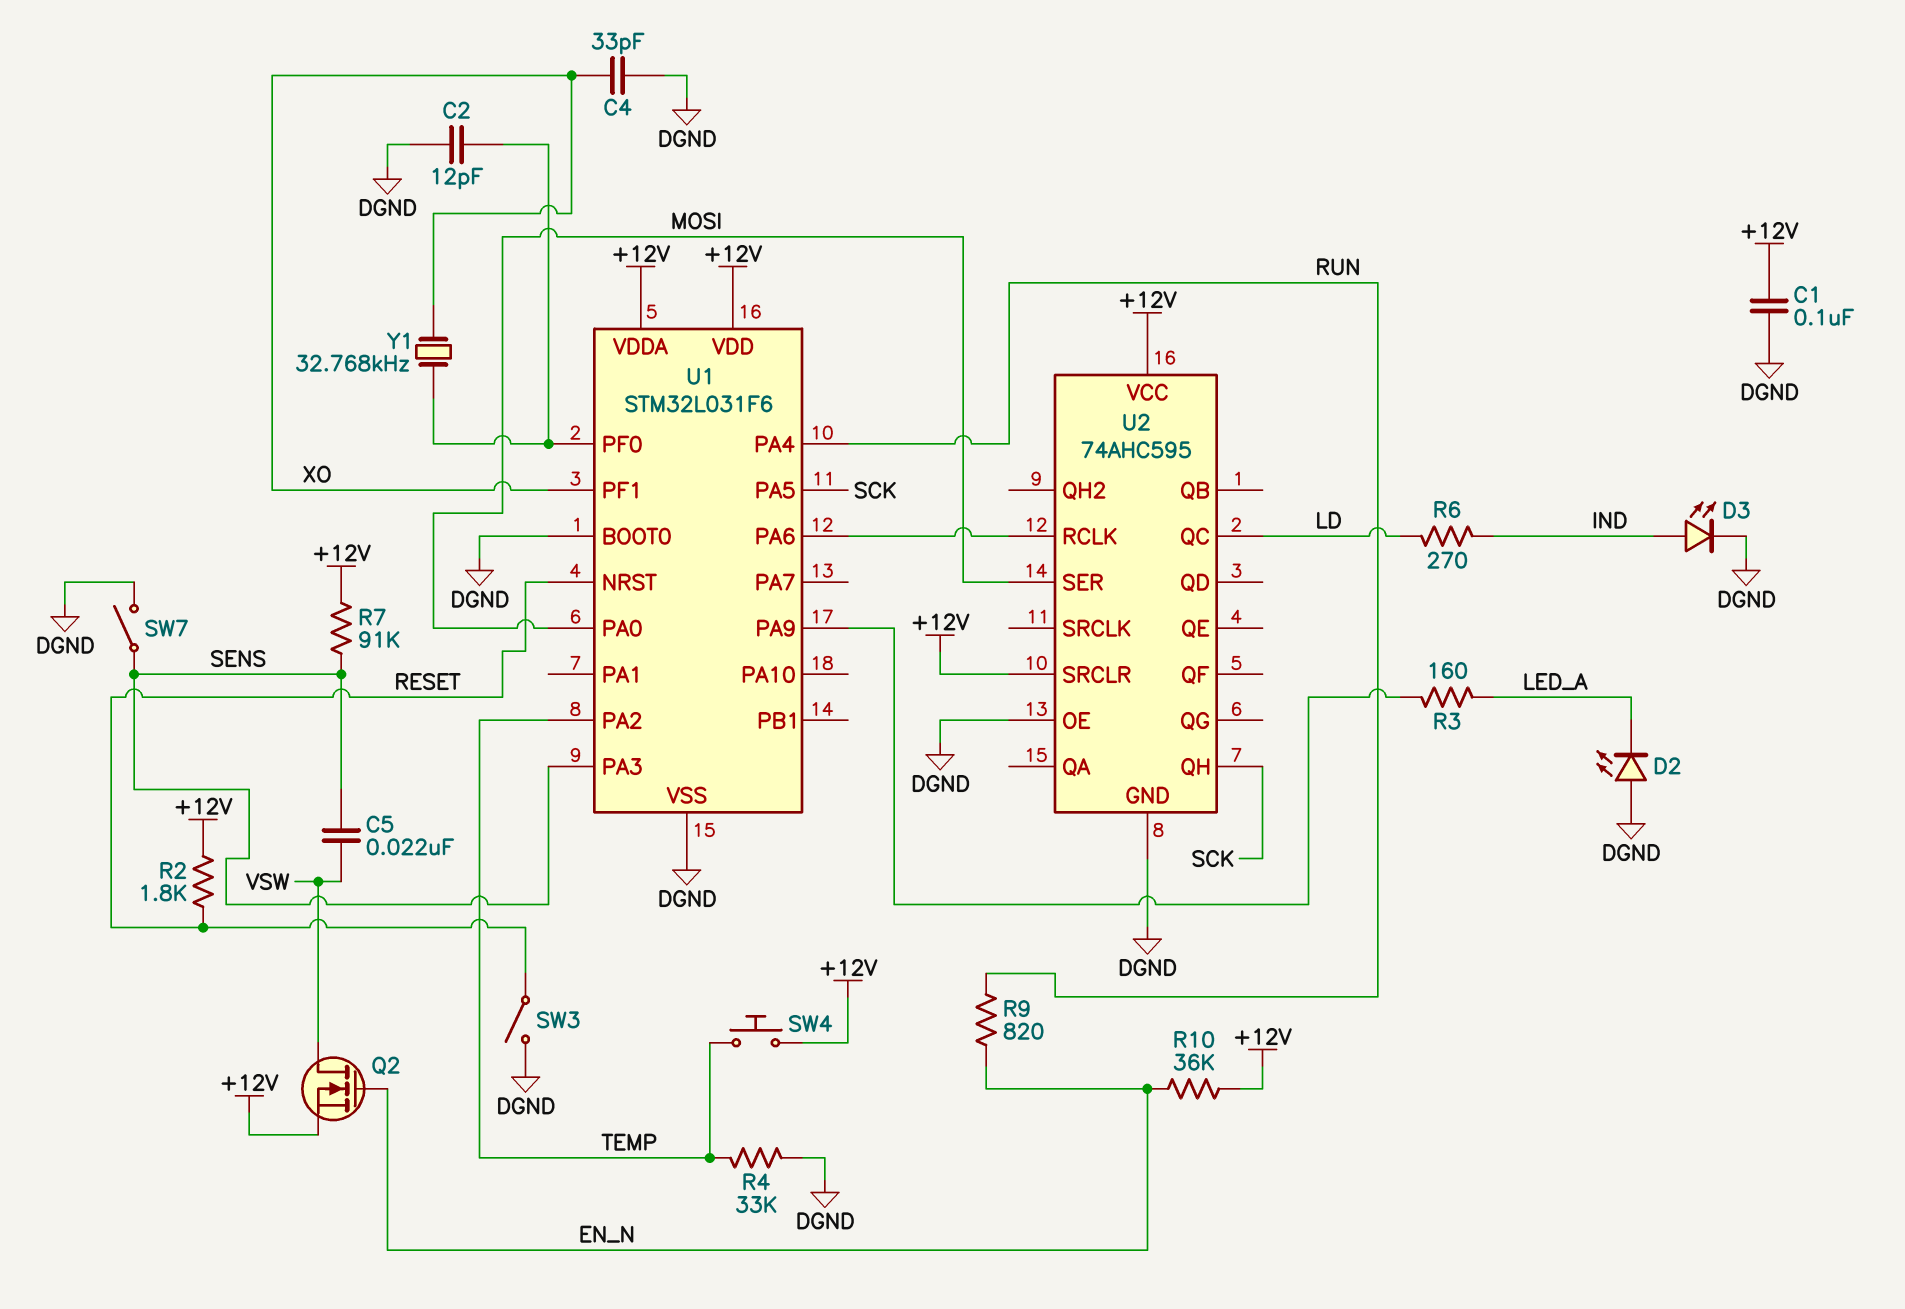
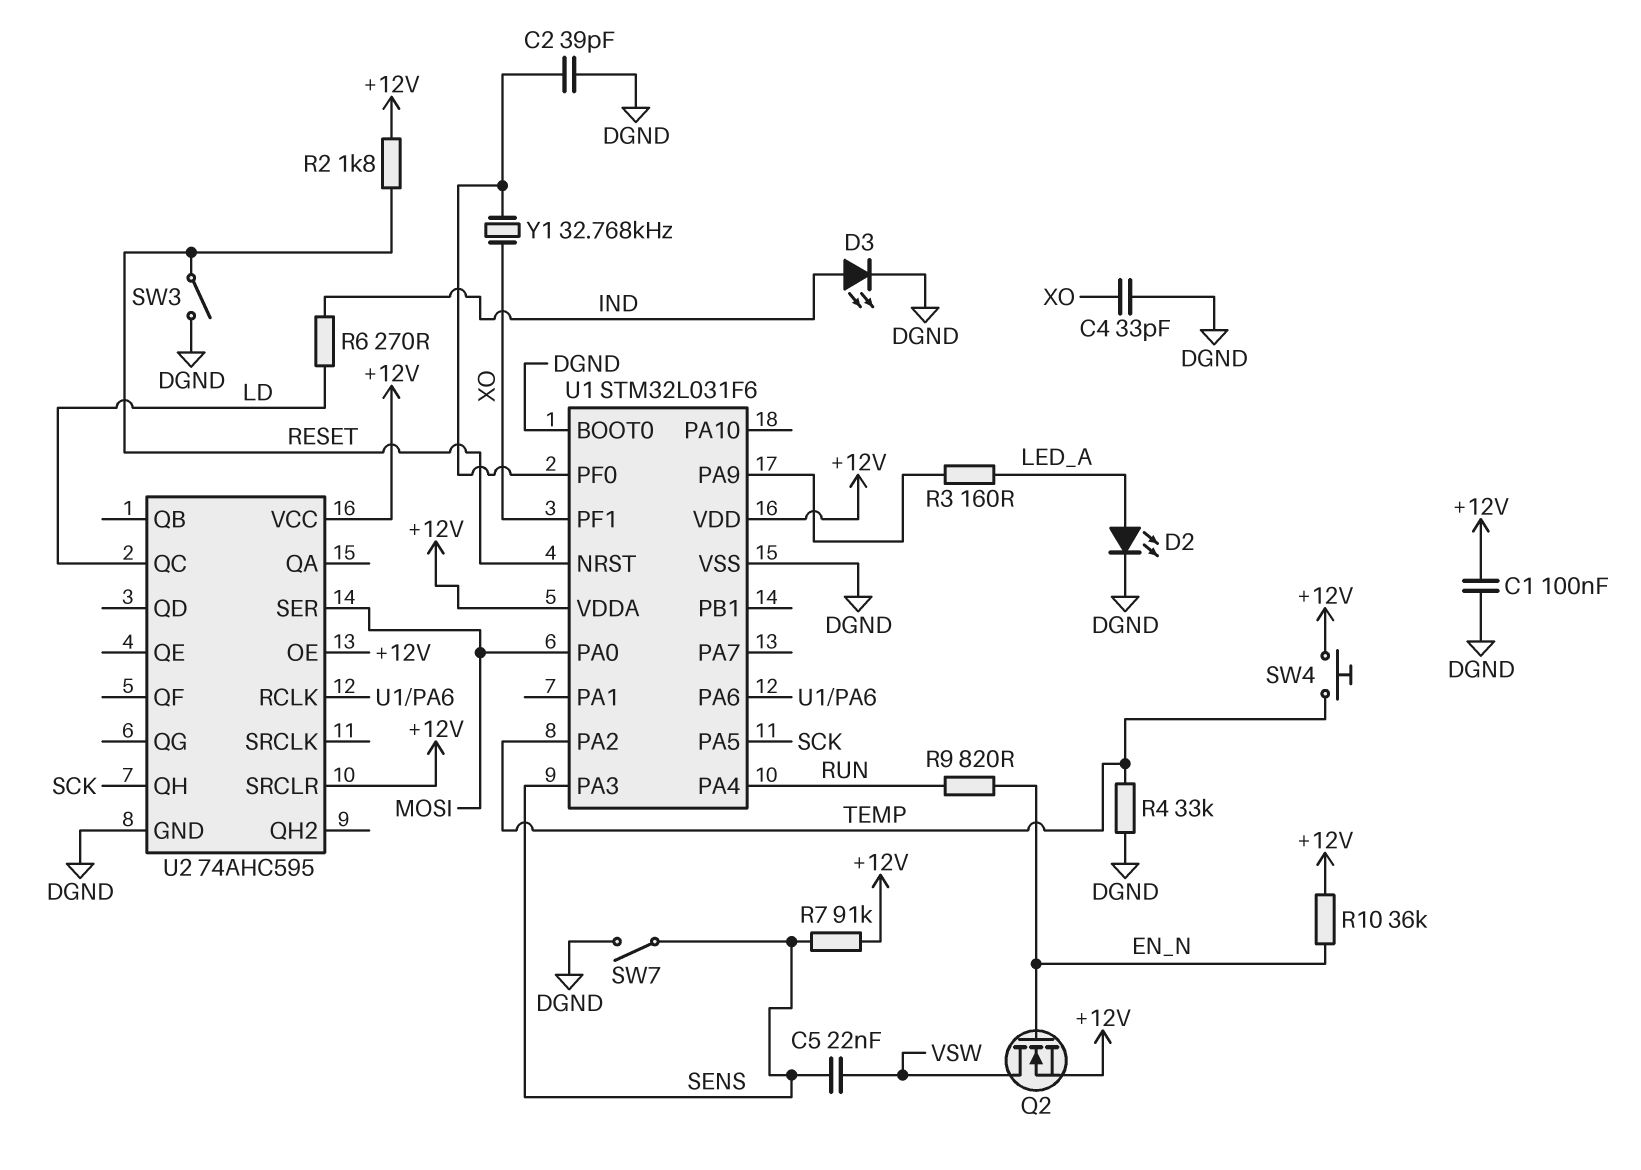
C2: 12pF (DGND, U1/PF0) -> 39pF (DGND, U1/PF0)
D2: LED (A DGND, K LED_A) -> LED (A LED_A, K DGND)
U2 pin OE: DGND -> +12V

